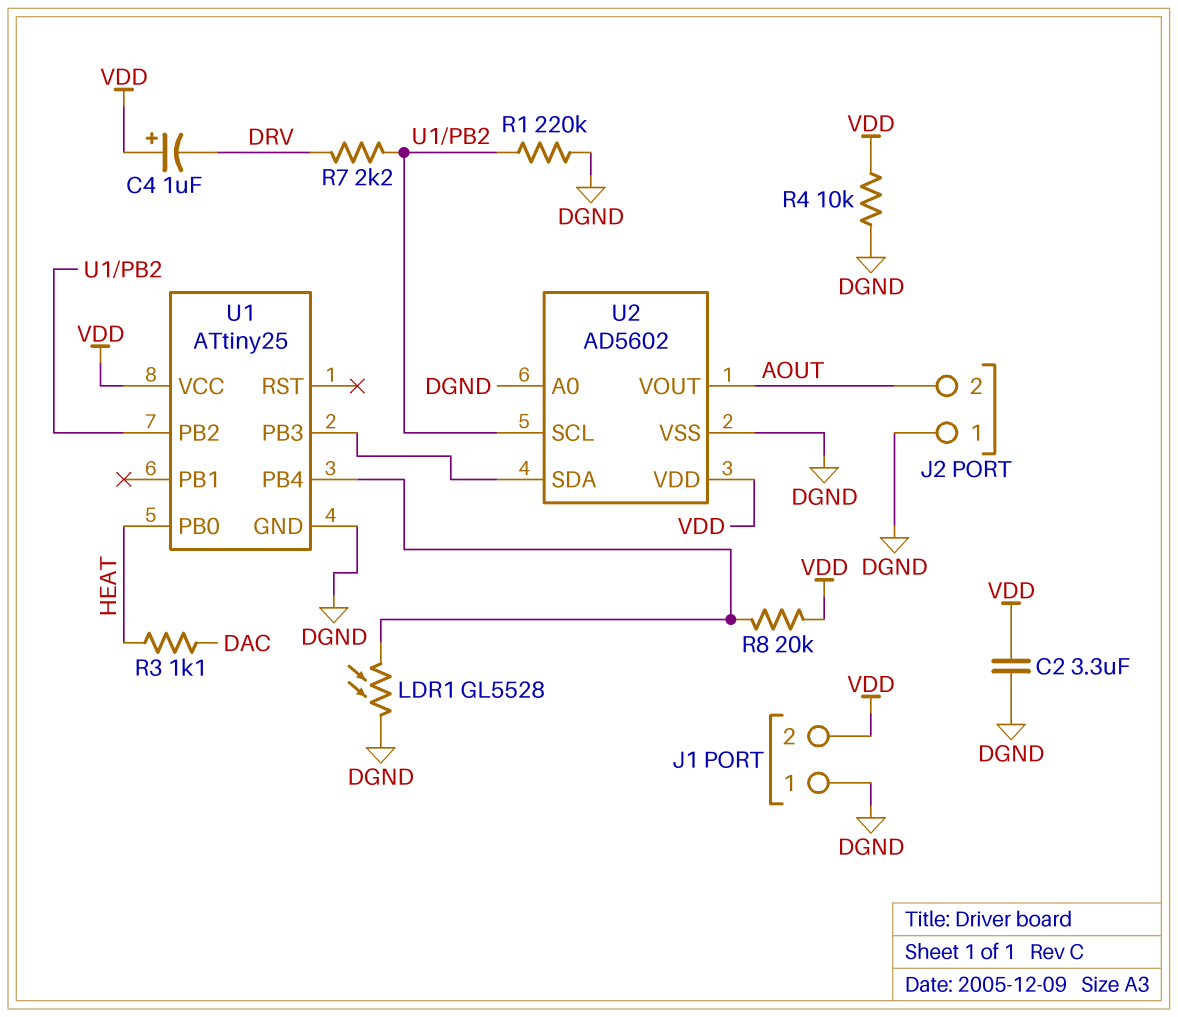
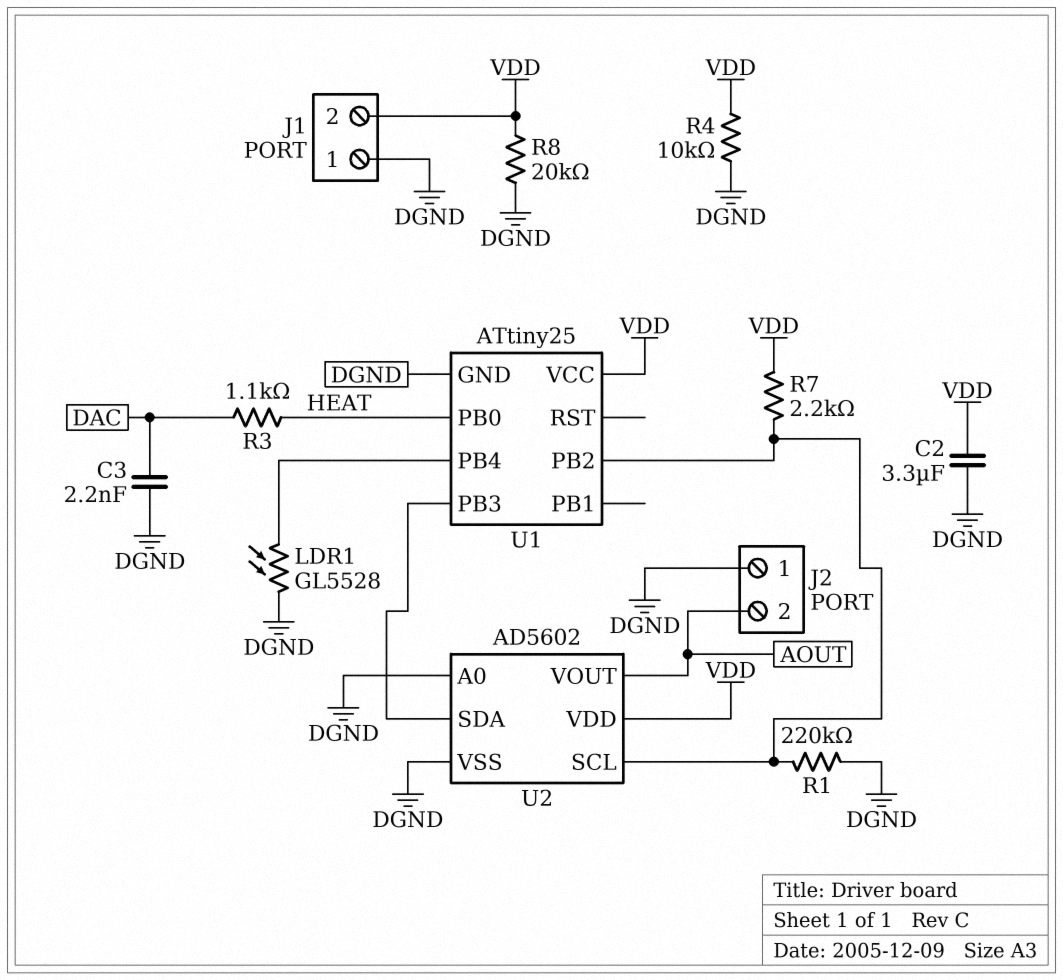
C3: none -> 2.2nF (DAC, DGND)
C4: 1uF (plus VDD, minus DRV) -> none
R7: 2.2k (DRV, U1/PB2) -> 2.2k (U1/PB2, VDD)
R8: 20k (U1/PB4, VDD) -> 20k (DGND, VDD)

